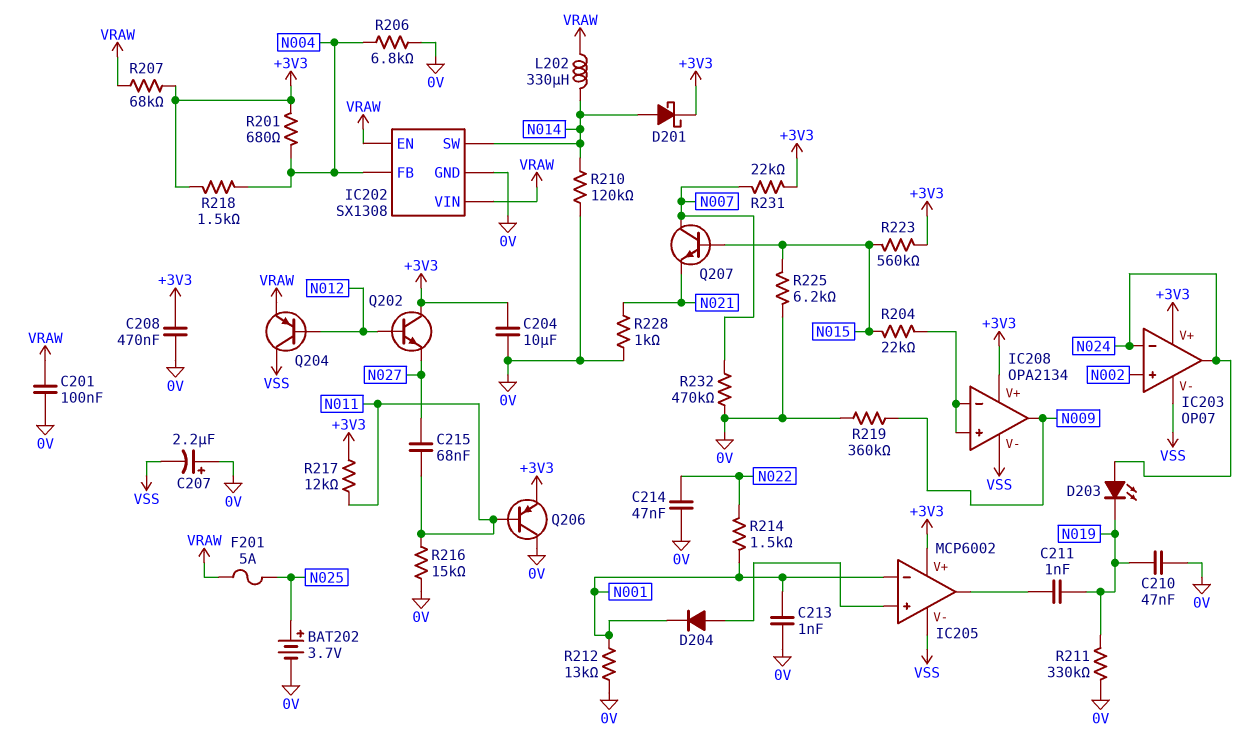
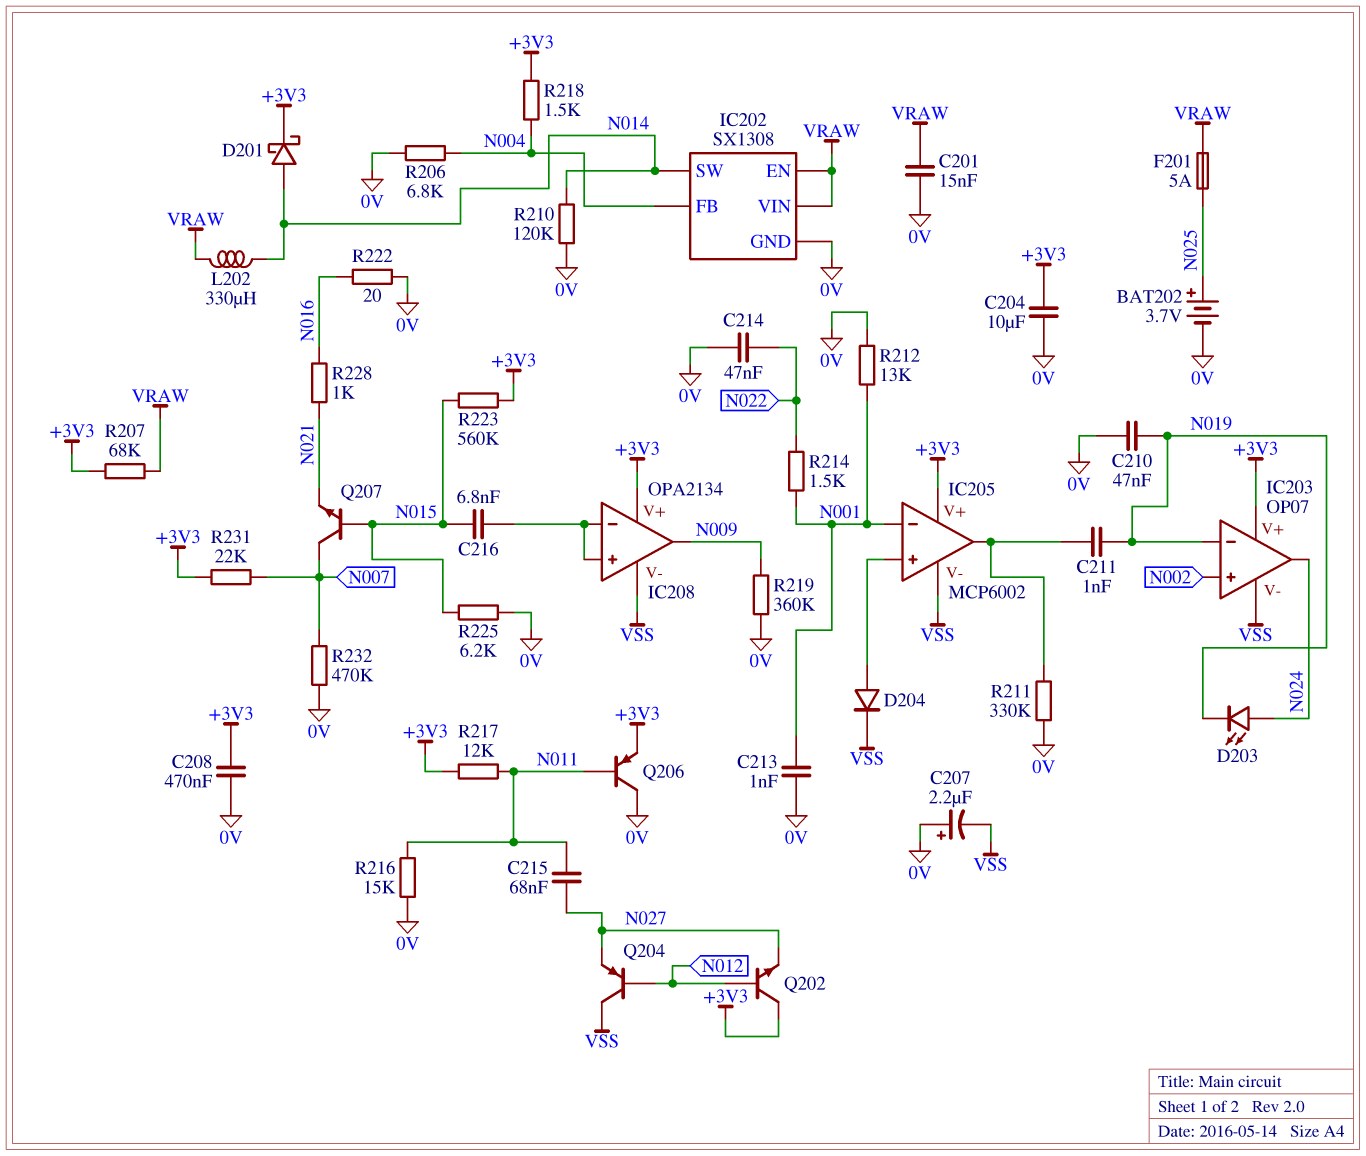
C201: 100nF (0V, VRAW) -> 15nF (0V, VRAW)
C216: none -> 6.8nF (IC208/in+, N015)
D204: diode (A IC205/in+, K N001) -> diode (A IC205/in+, K VSS)
IC203 pin in-: N024 -> N019
Q204: PNP (B N012, C VSS, E VRAW) -> PNP (B N012, C VSS, E N027)
R201: 680 (+3V3, N004) -> none
R204: 22k (IC208/in+, N015) -> none
R211: 330k (0V, N019) -> 330k (0V, IC205/out)
R222: none -> 20 (0V, N016)
R228: 1k (0V, N021) -> 1k (N016, N021)

